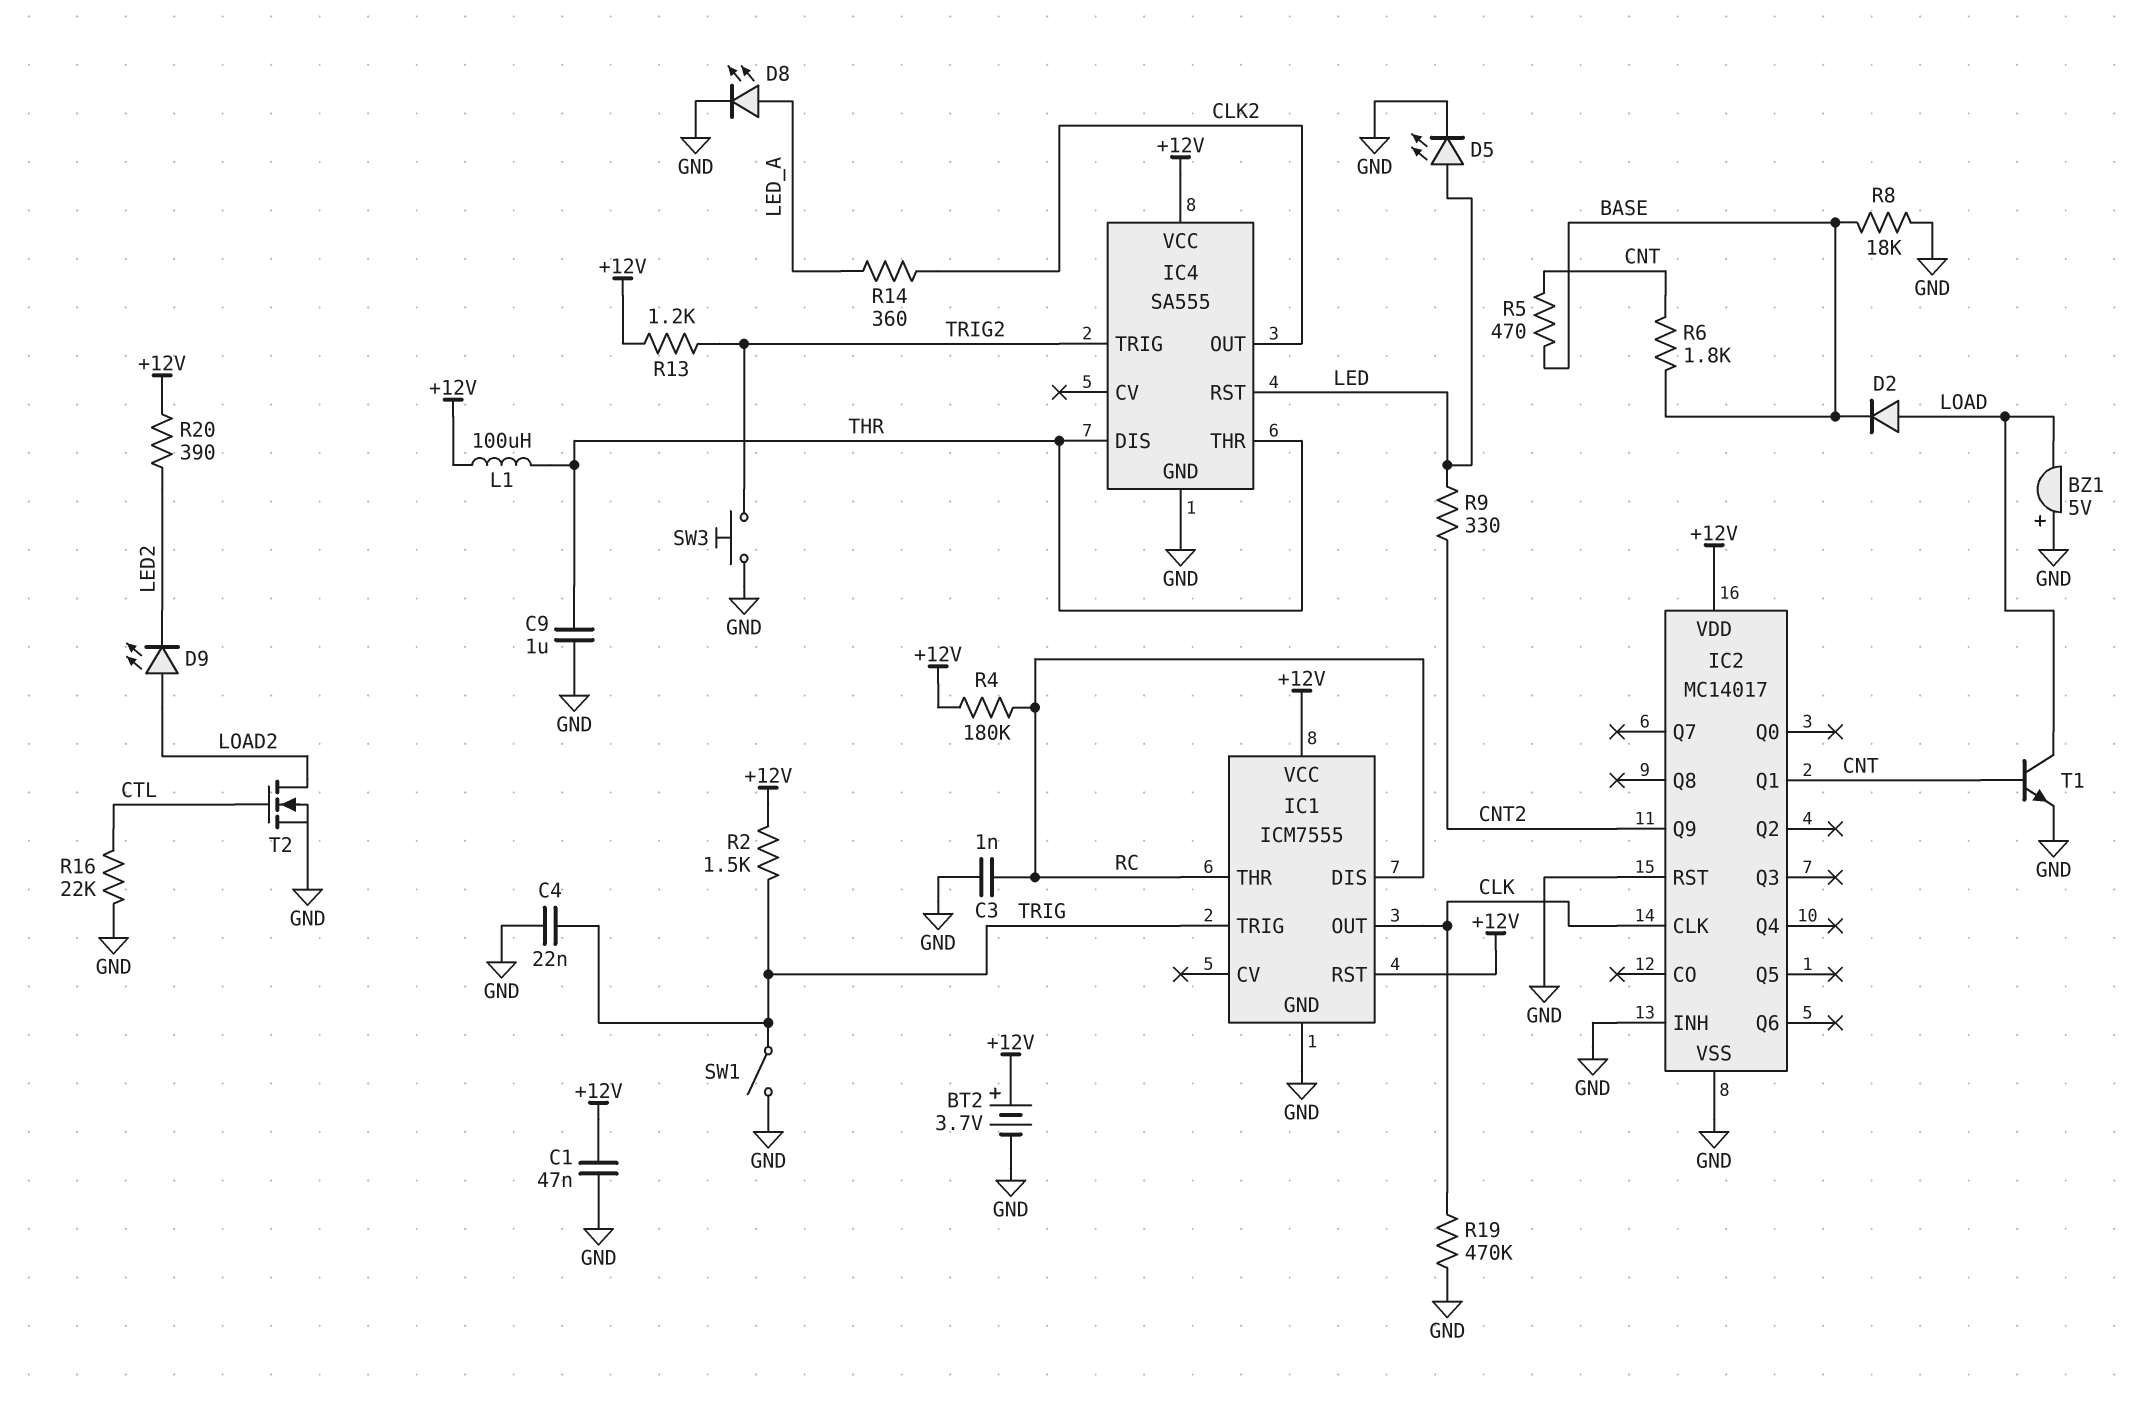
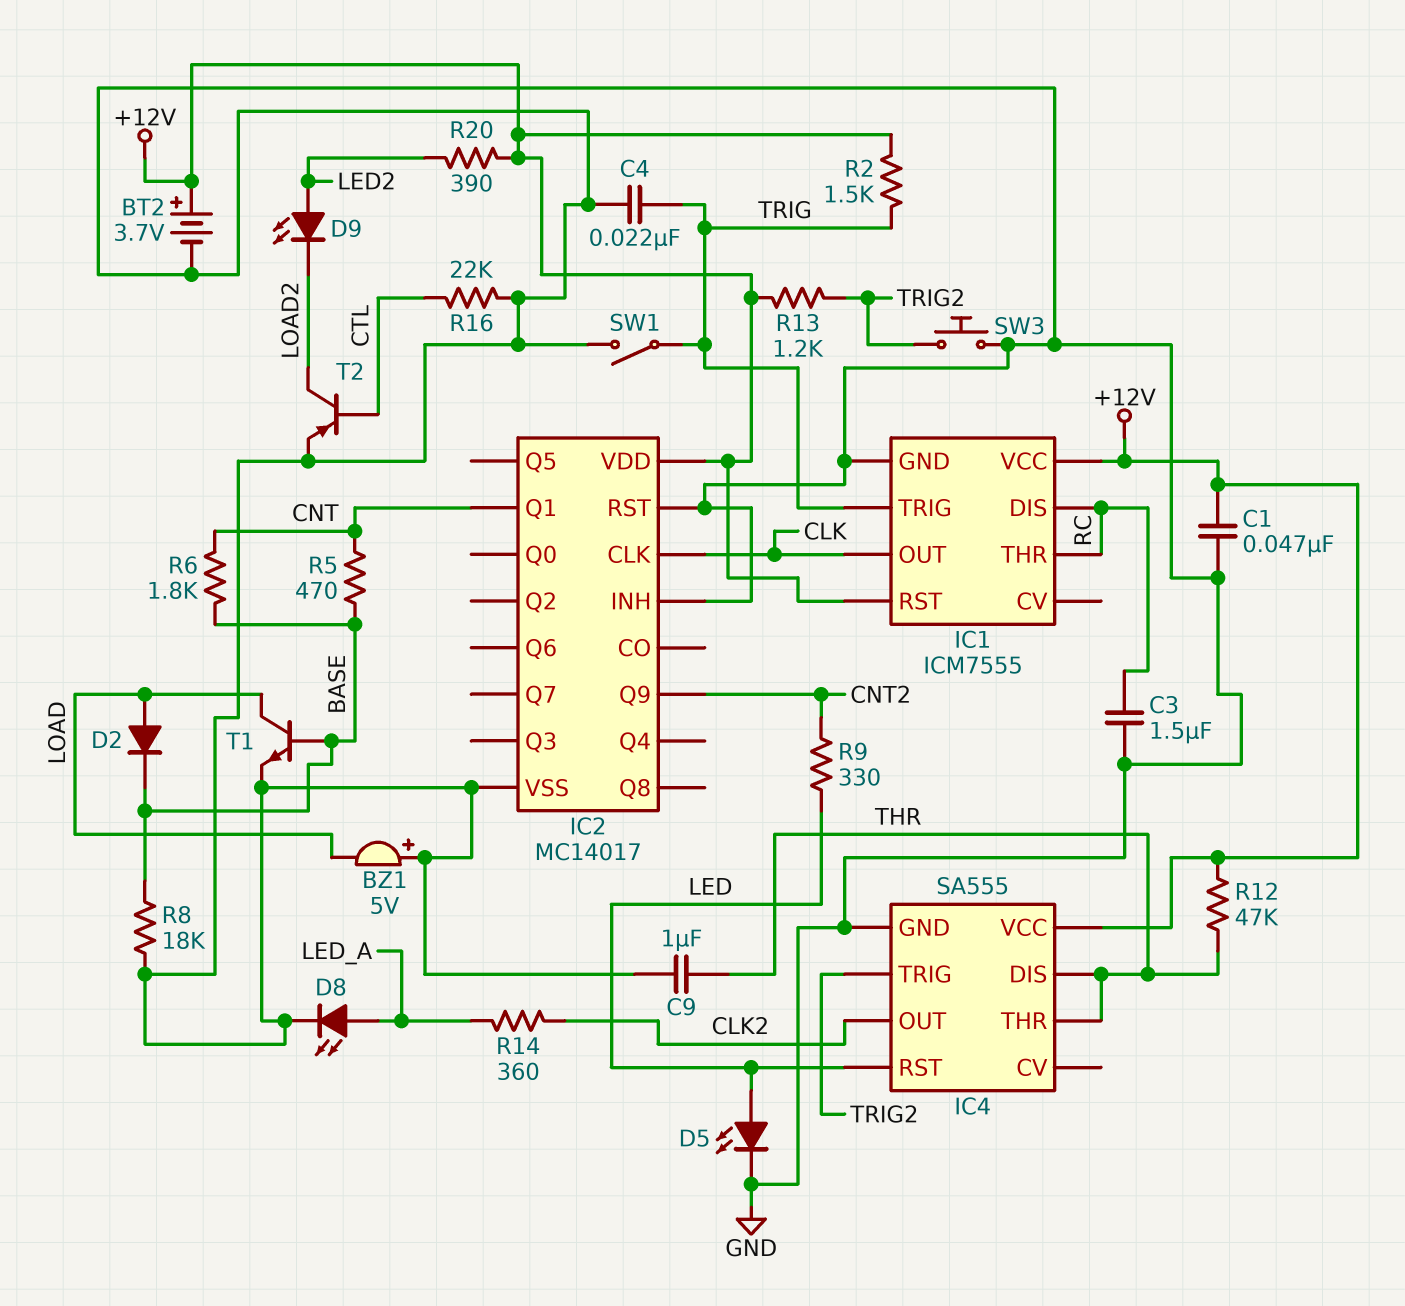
C3: 1nF (GND, RC) -> 1.5uF (GND, RC)
D9: LED (A LOAD2, K LED2) -> LED (A LED2, K LOAD2)
L1: 100uH (+12V, THR) -> none
R4: 180k (+12V, RC) -> none
R12: none -> 47k (+12V, THR)
R19: 470k (CLK, GND) -> none
T1: NPN (B CNT, C LOAD, E GND) -> NPN (B BASE, C LOAD, E GND)
T2: NMOS (G CTL, D LOAD2, S GND) -> PNP (B CTL, C LOAD2, E GND)

